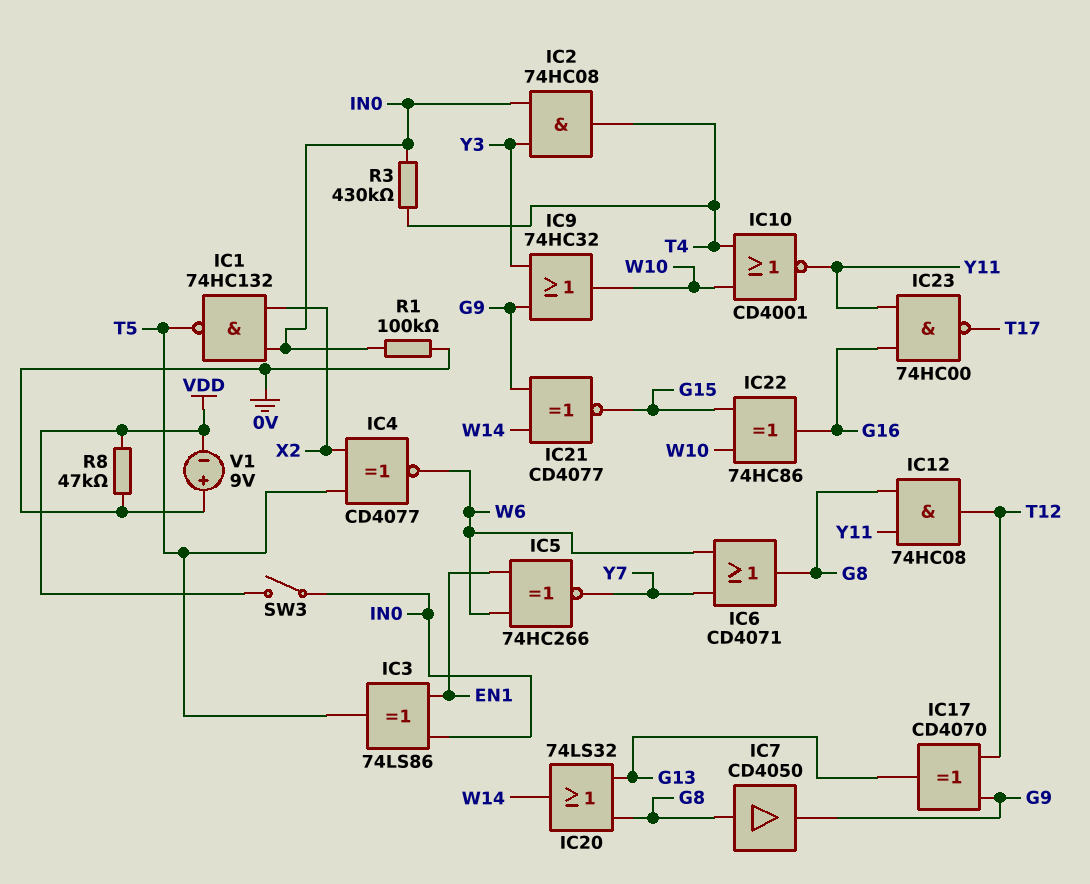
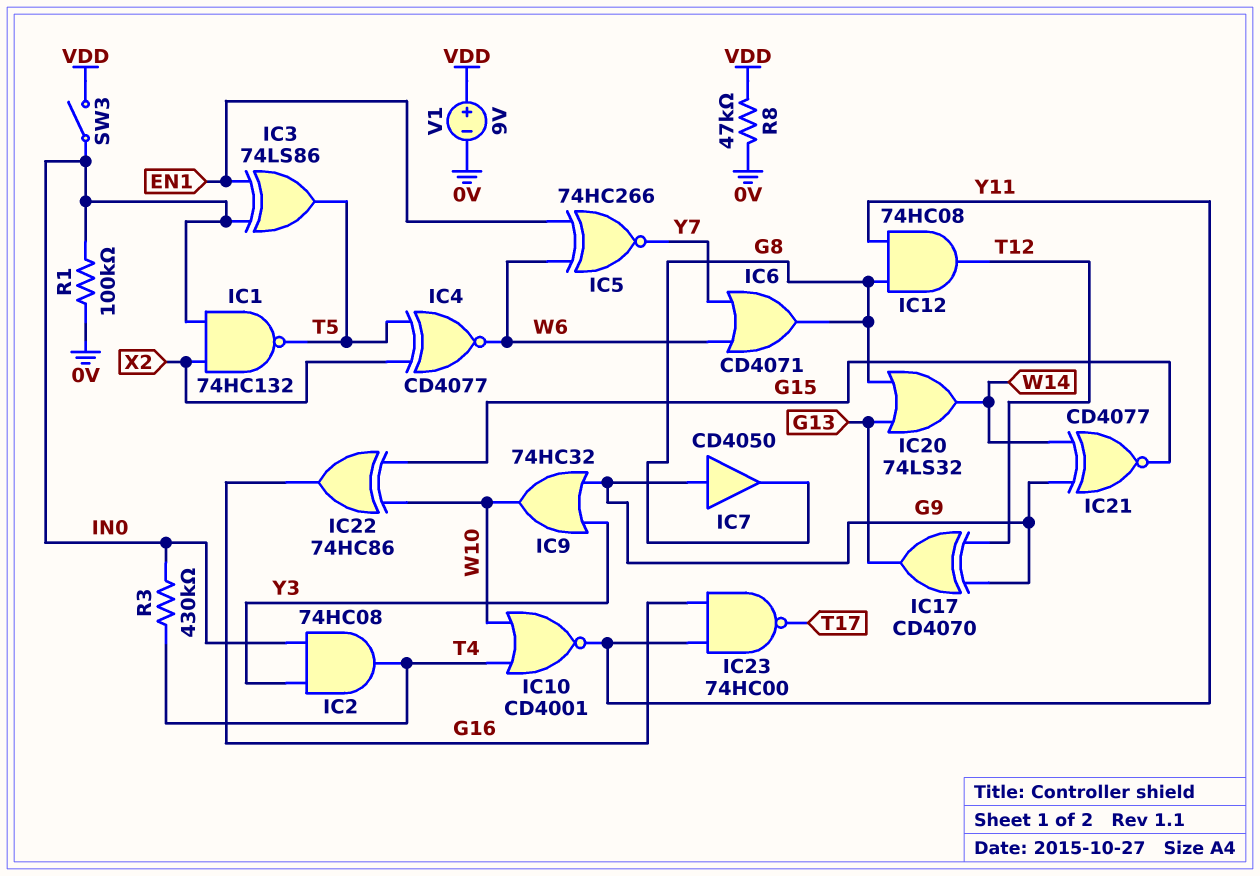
IC7: buffer CD4050 (in G8, out G9) -> buffer CD4050 (in G9, out G8)
V1: 9V (plus 0V, minus VDD) -> 9V (plus VDD, minus 0V)

